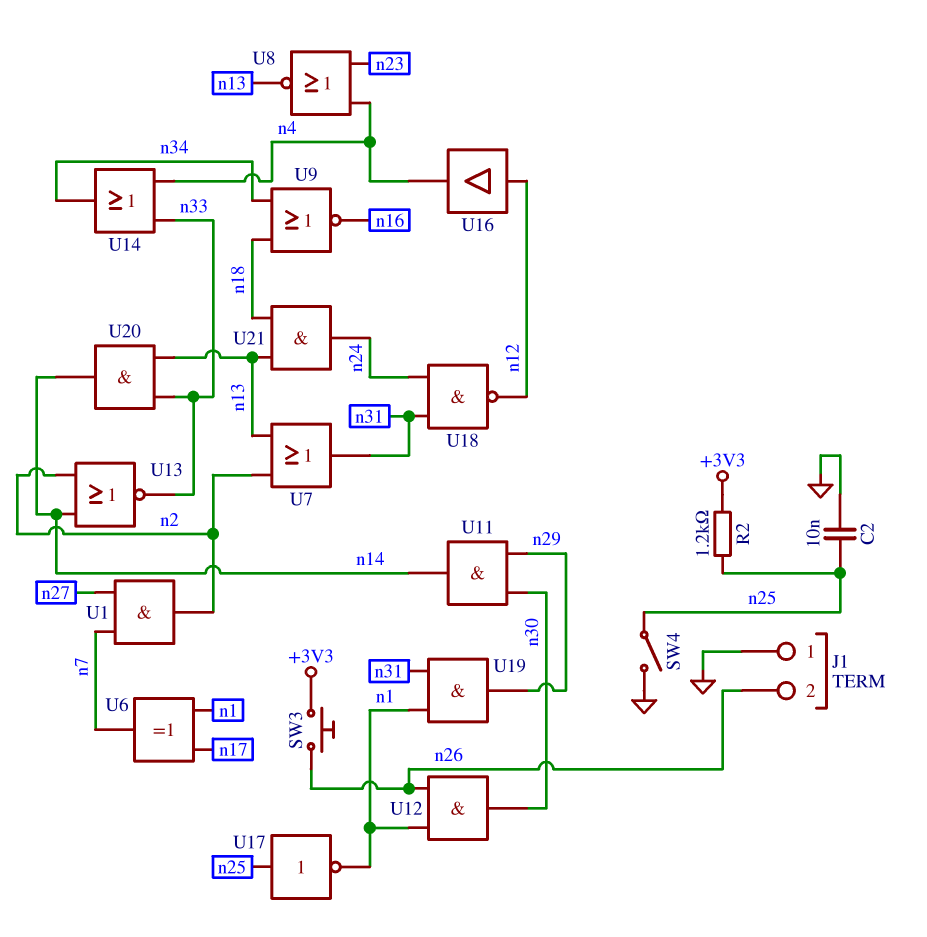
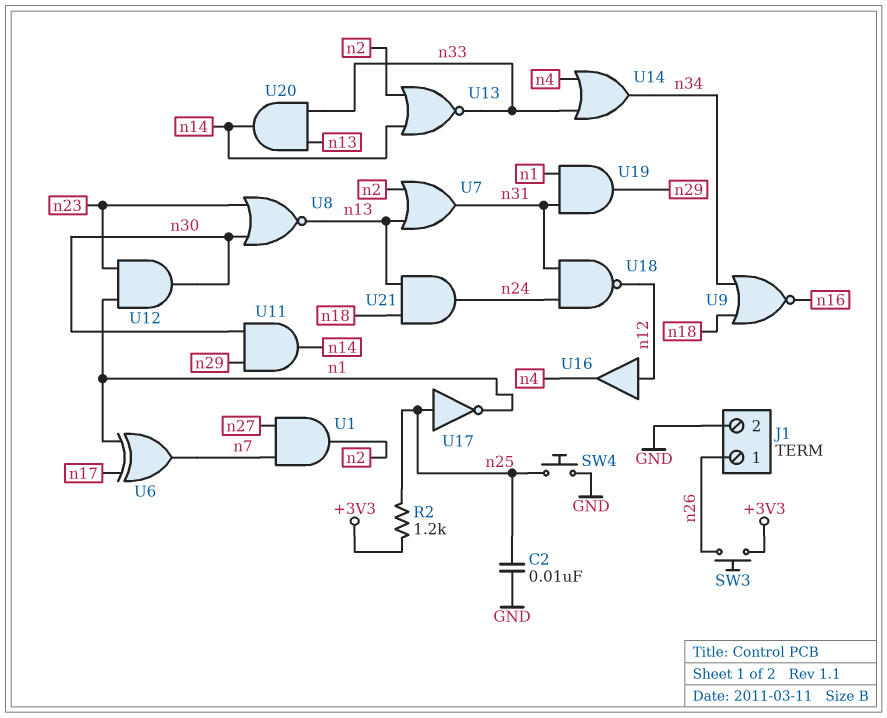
J1 pin 1: GND -> n26
J1 pin 2: n26 -> GND
SW4: switch (GND, n25) -> button (GND, n25)
U8: NOR (in n4, in n23, out n13) -> NOR (in n23, in n30, out n13)
U12: AND (in n1, in n26, out n30) -> AND (in n1, in n23, out n30)

